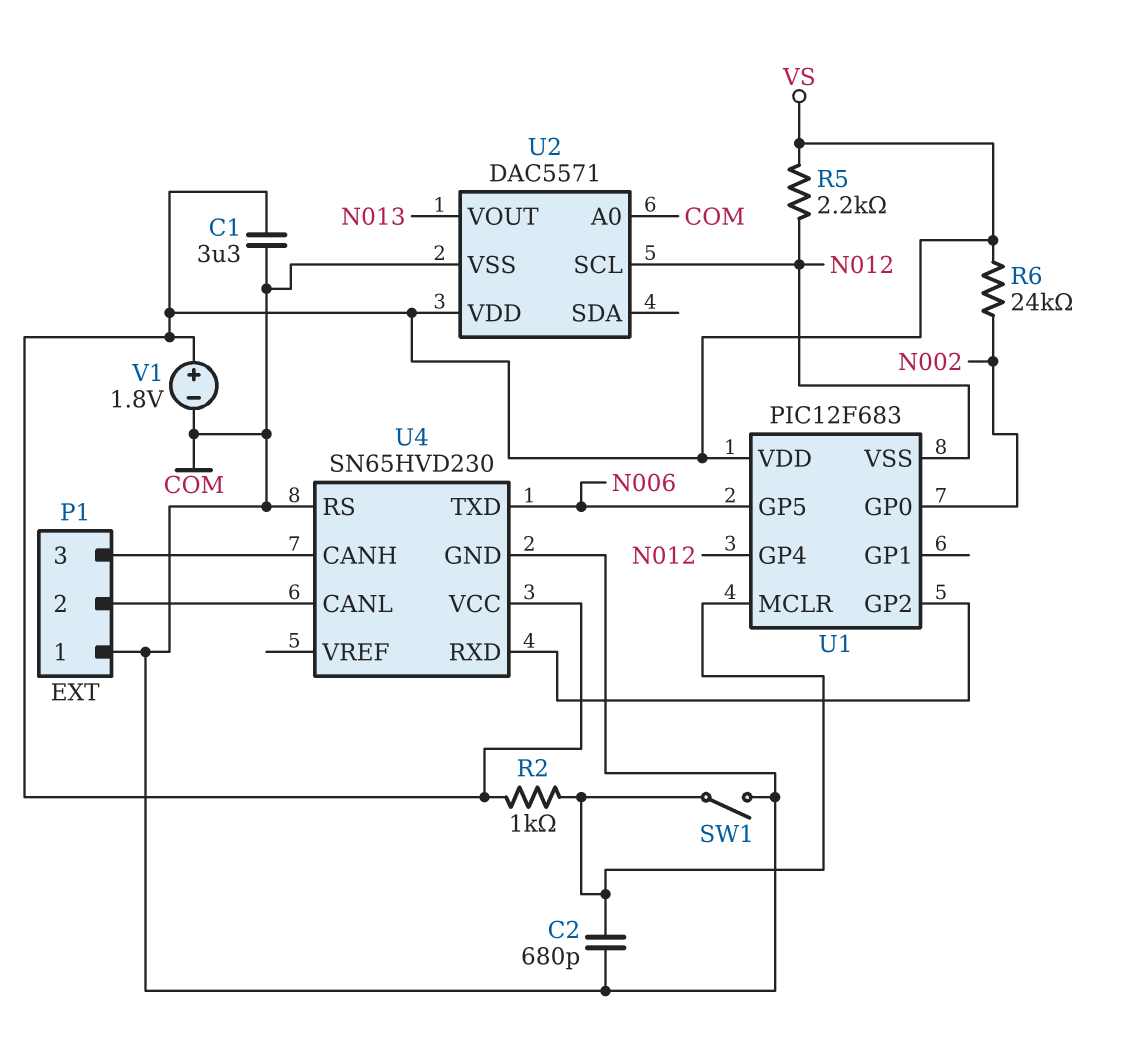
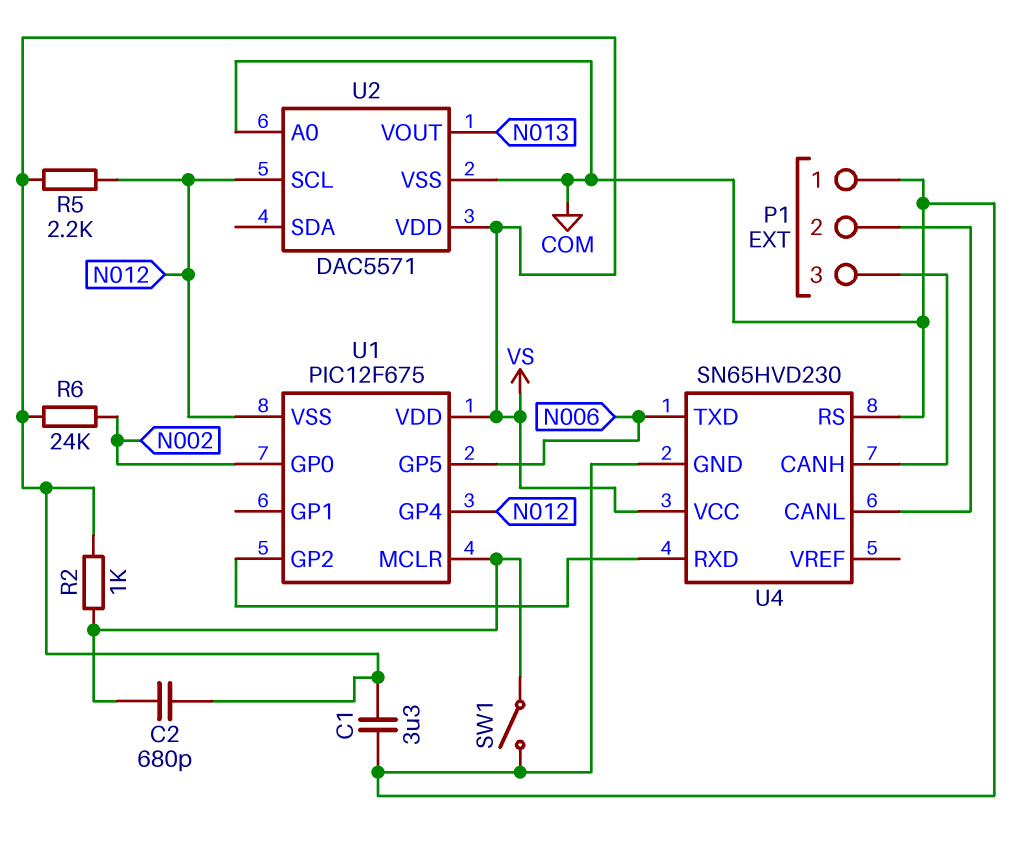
C2: 680pF (COM, U1/MCLR) -> 680pF (U1/MCLR, VS)
U1: PIC12F683 -> PIC12F675
V1: 1.8V (plus VS, minus COM) -> none

